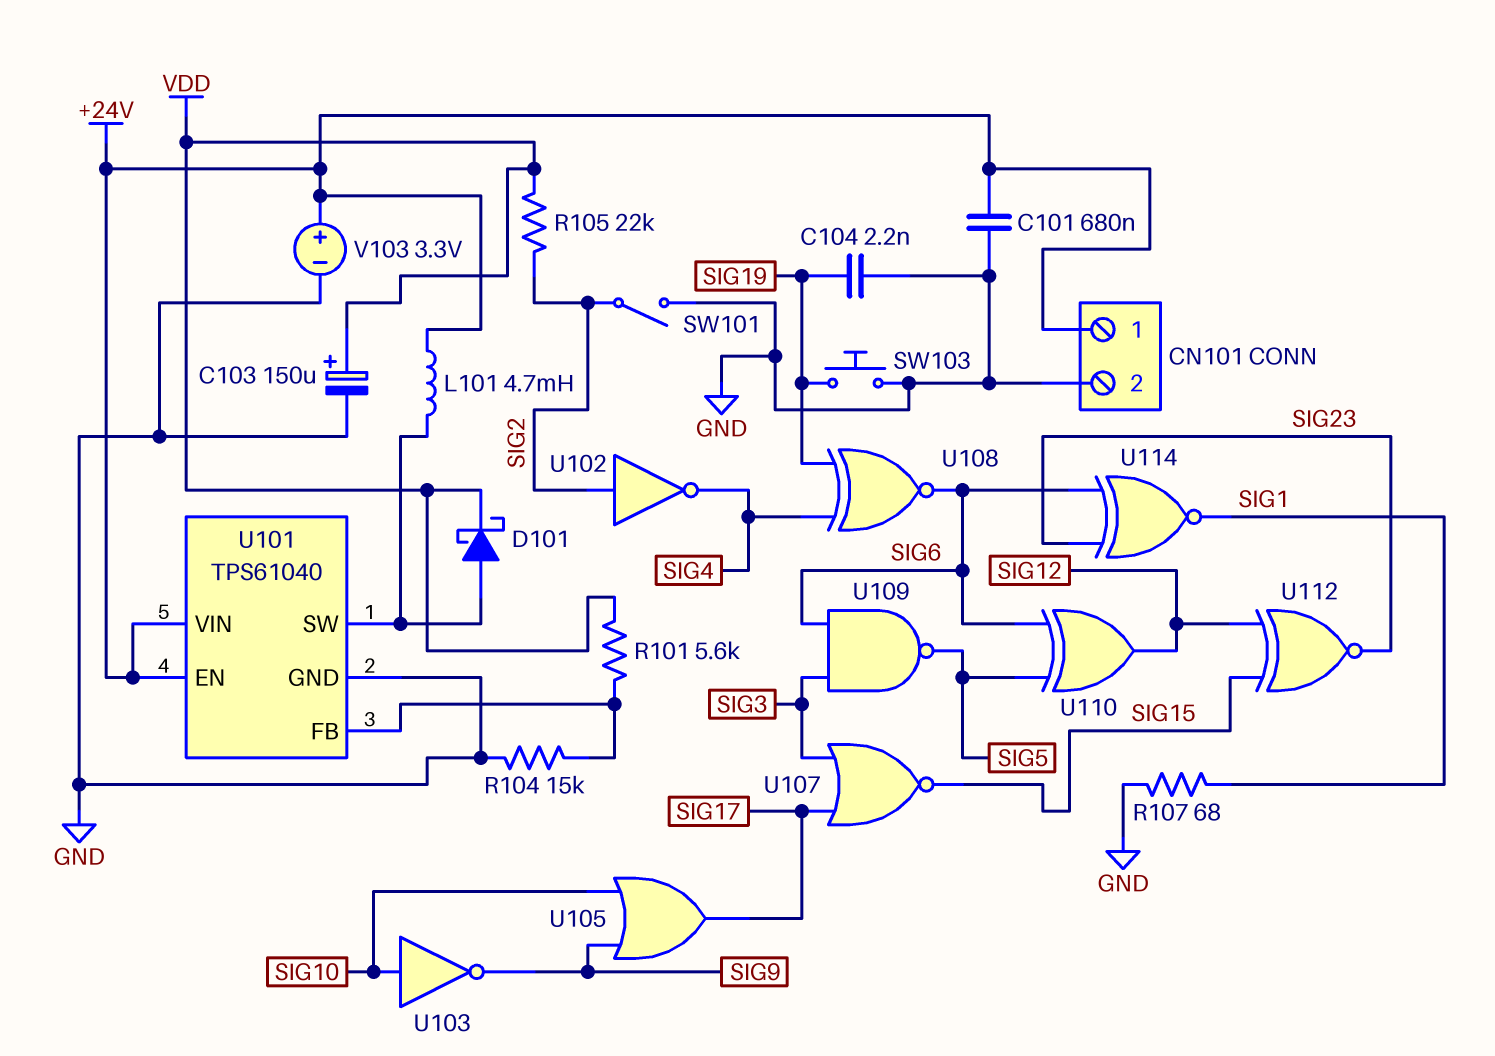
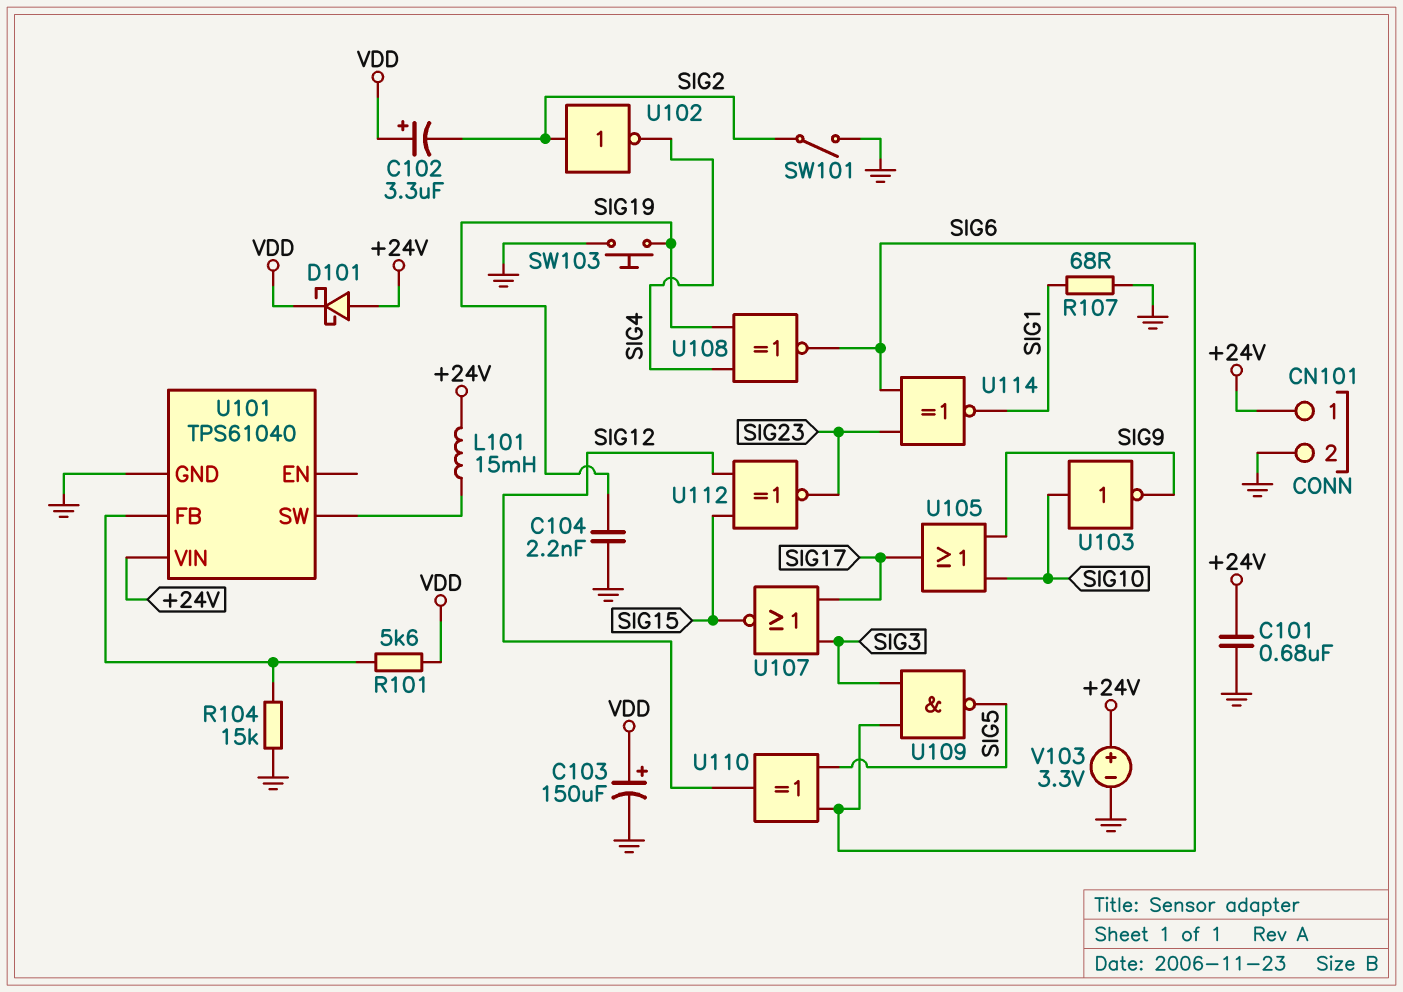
C102: none -> 3.3uF (plus VDD, minus SIG2)
D101: schottky (A U101/SW, K VDD) -> schottky (A +24V, K VDD)
L101: 4.7mH (+24V, U101/SW) -> 15mH (+24V, U101/SW)
R105: 22k (SIG2, VDD) -> none
U101 pin EN: +24V -> none

